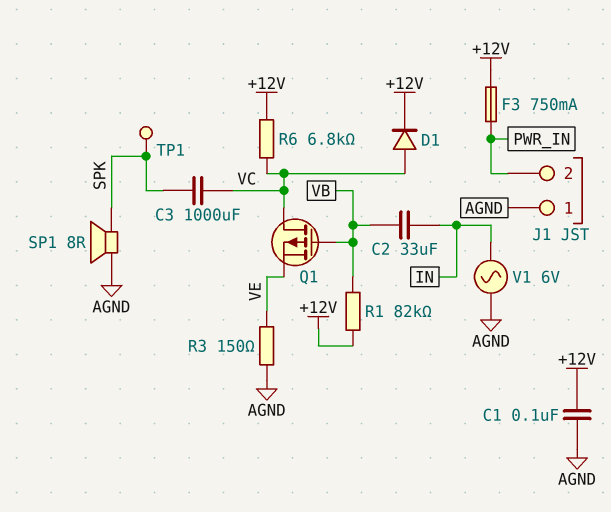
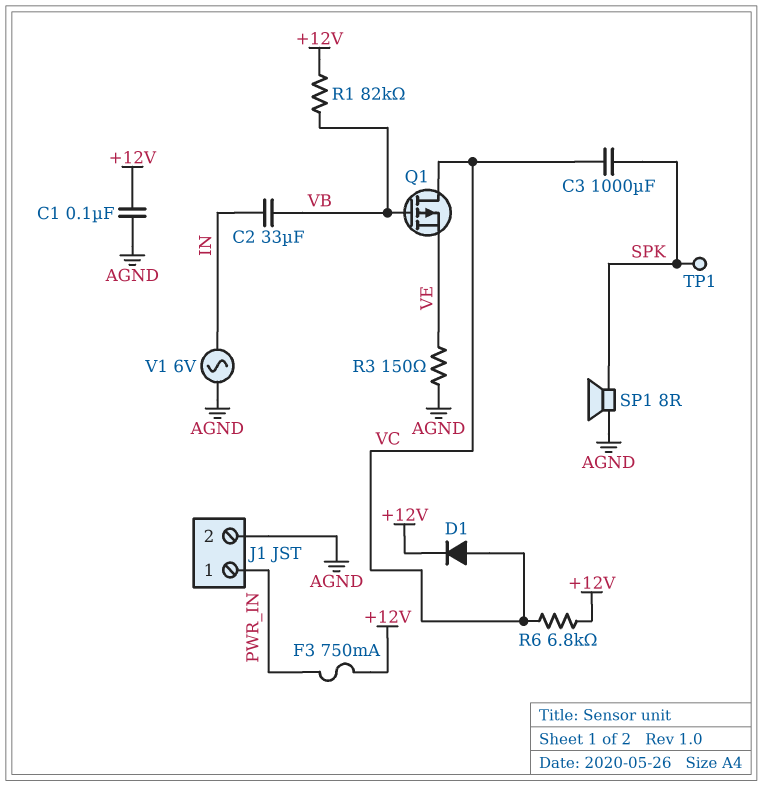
J1 pin 1: AGND -> PWR_IN
J1 pin 2: PWR_IN -> AGND

